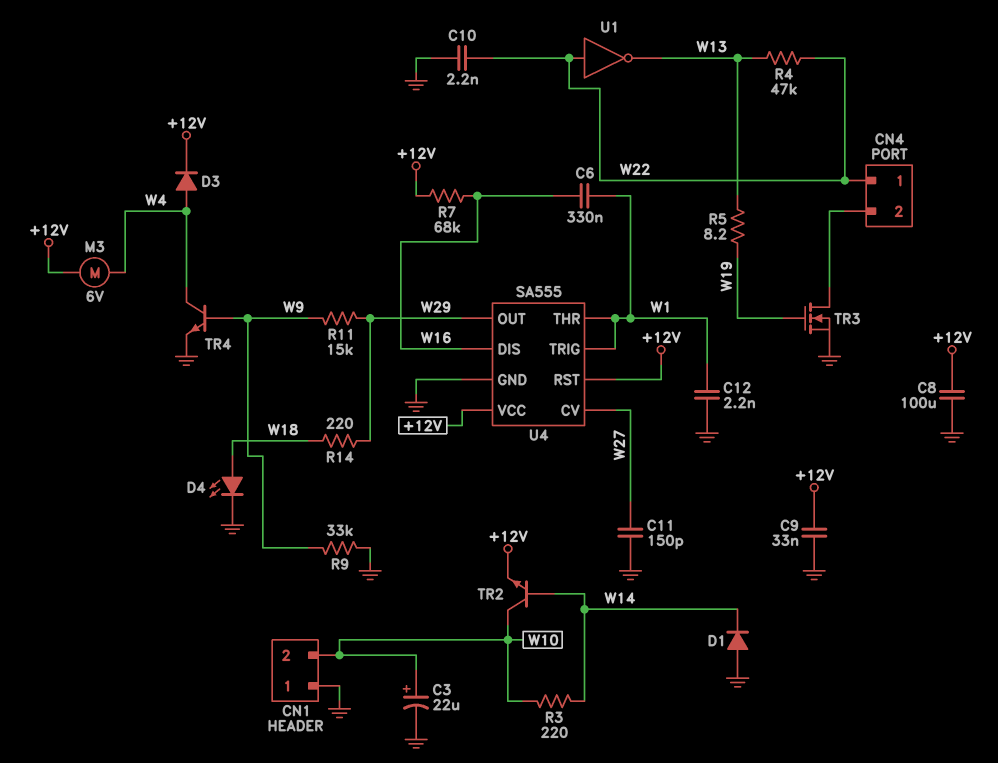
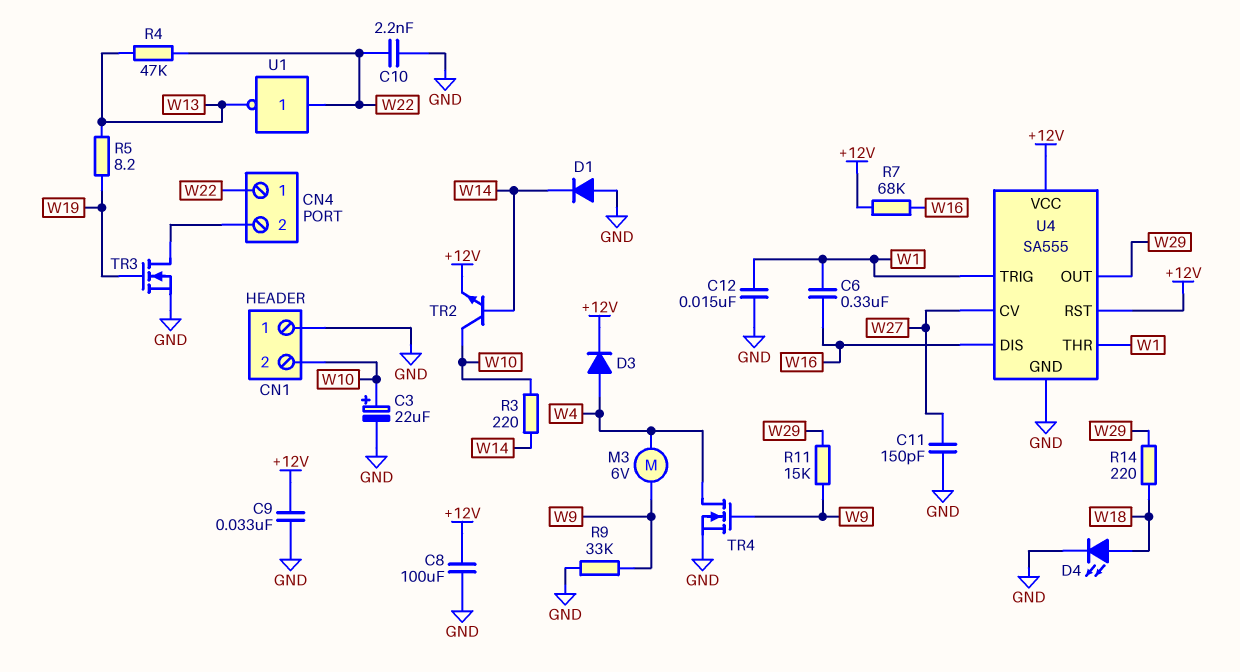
C12: 2.2nF (GND, W1) -> 15nF (GND, W1)
M3: motor 6V (+12V, W4) -> motor 6V (W4, W9)
TR4: NPN (B W9, C W4, E GND) -> NMOS (G W9, D W4, S GND)

